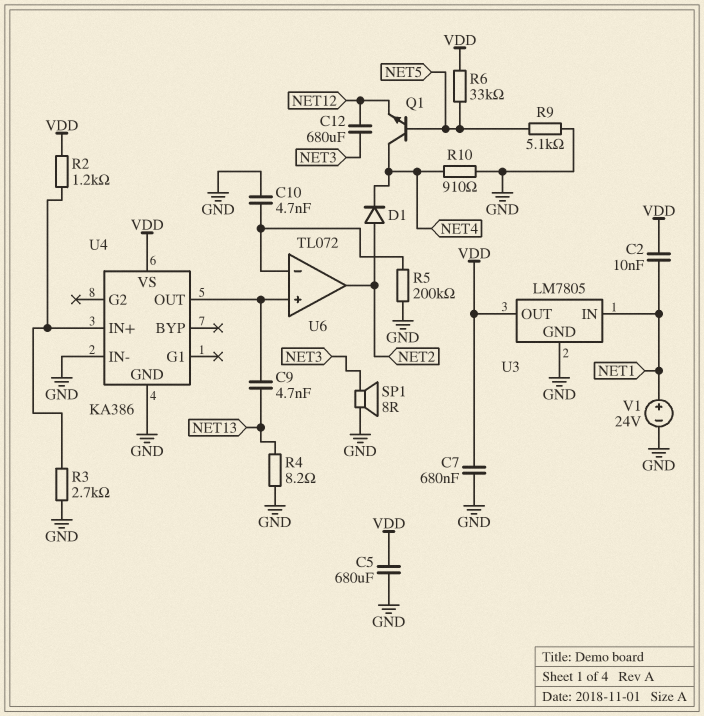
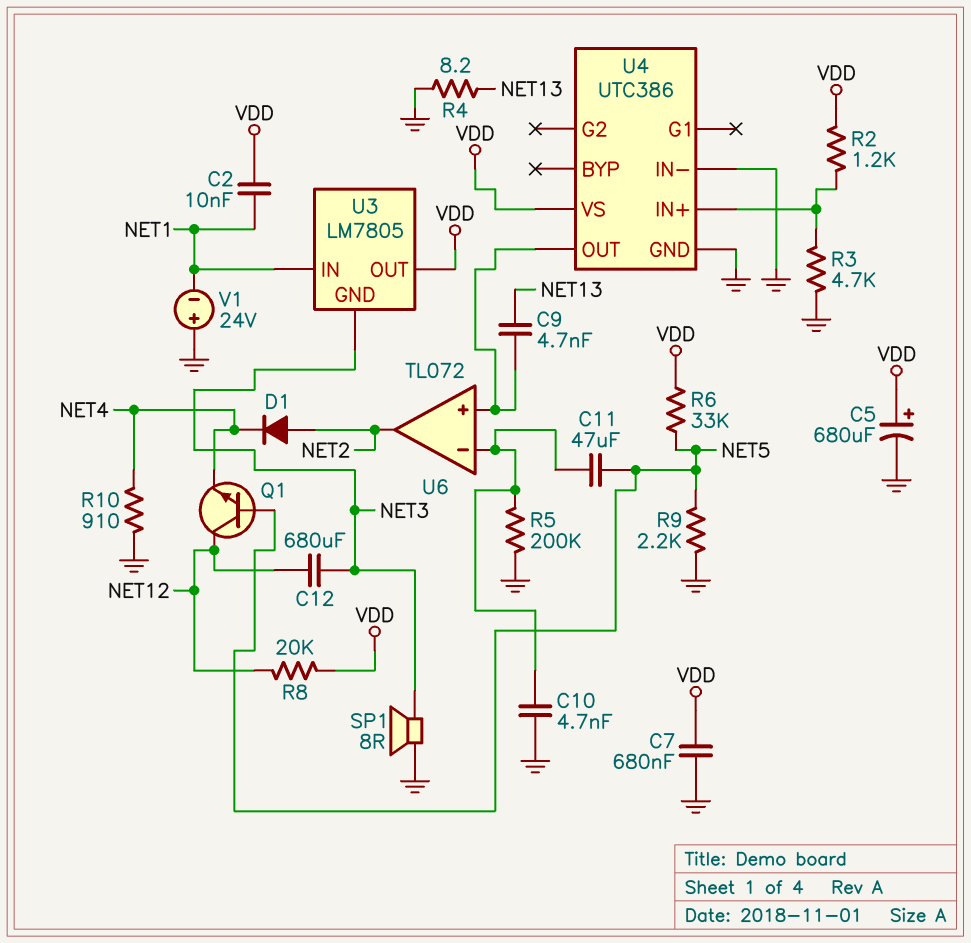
C5: 680uF (GND, VDD) -> 680uF (plus VDD, minus GND)
C11: none -> 47uF (NET5, U6/in-)
Q1: NPN (B NET5, C NET4, E NET12) -> NPN (B NET5, C NET12, E NET4)
R3: 2.7k (GND, U4/IN+) -> 4.7k (GND, U4/IN+)
R8: none -> 20k (NET12, VDD)
R9: 5.1k (GND, NET5) -> 2.2k (GND, NET5)
U3 pin GND: GND -> NET3
U4: KA386 -> UTC386
V1: 24V (plus NET1, minus GND) -> 24V (plus GND, minus NET1)

